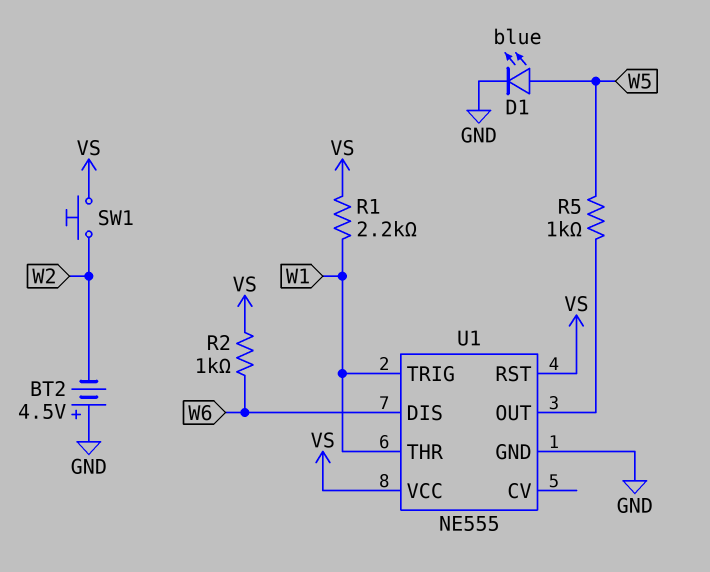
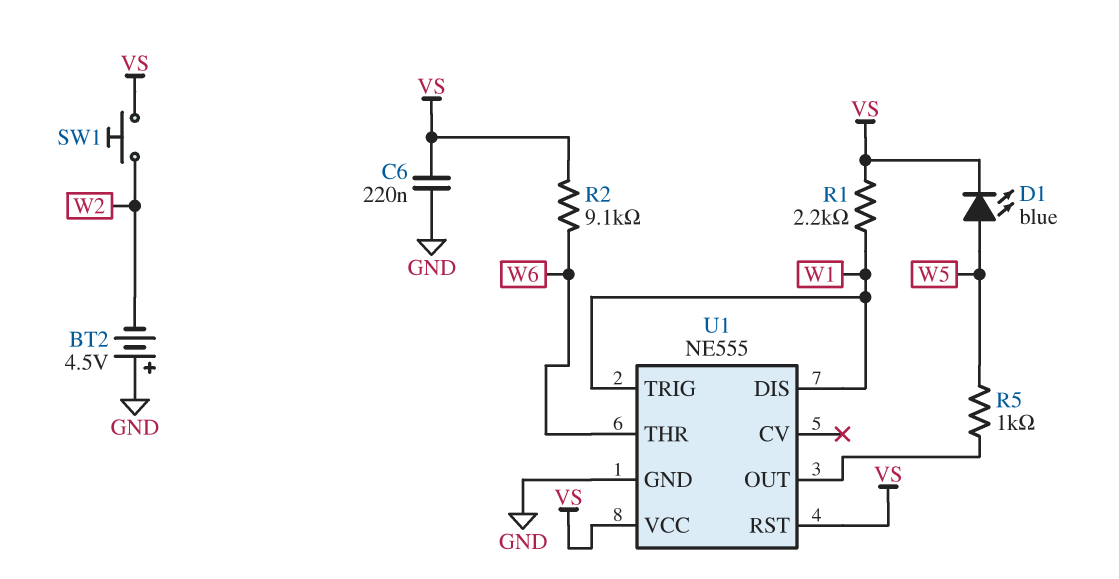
C6: none -> 220nF (GND, VS)
D1: LED blue (A W5, K GND) -> LED blue (A W5, K VS)
R2: 1k (VS, W6) -> 9.1k (VS, W6)
U1 pin DIS: W6 -> W1
U1 pin THR: W1 -> W6

